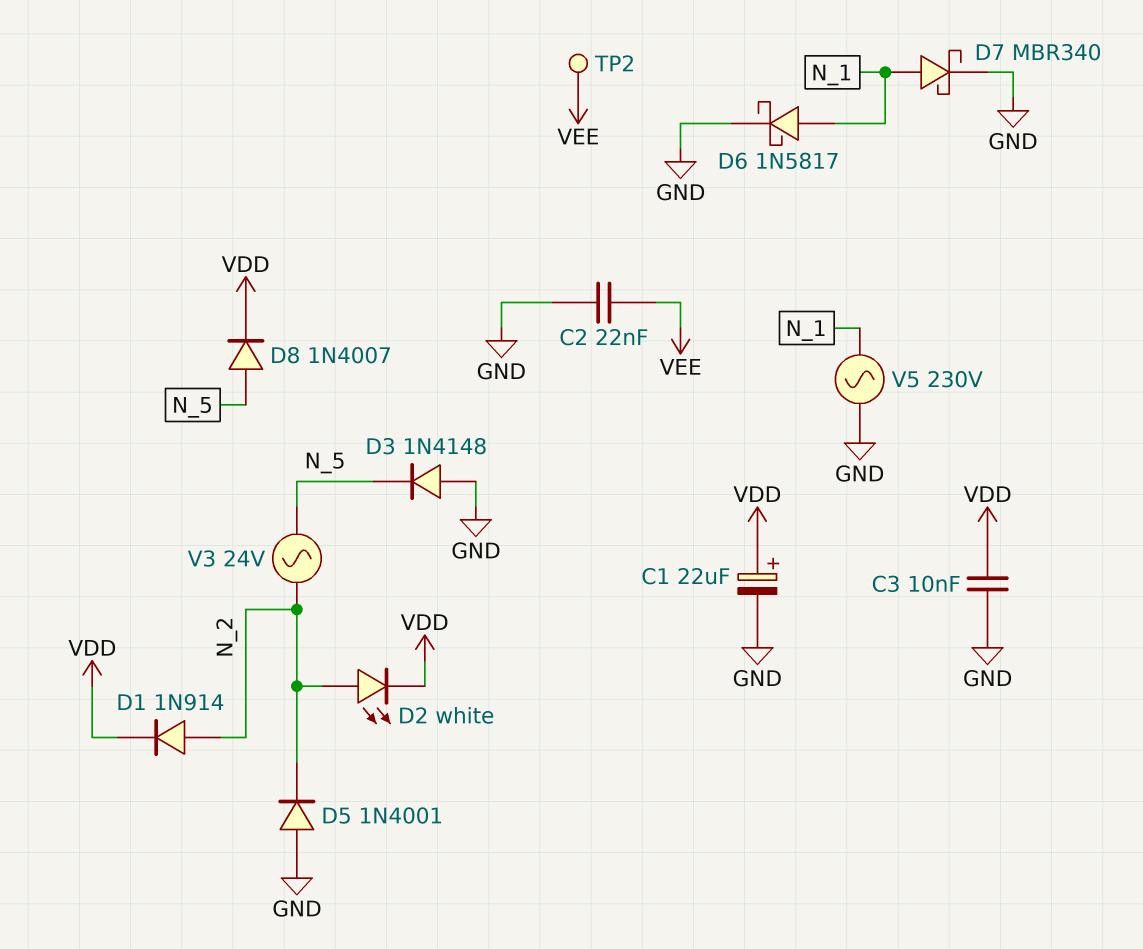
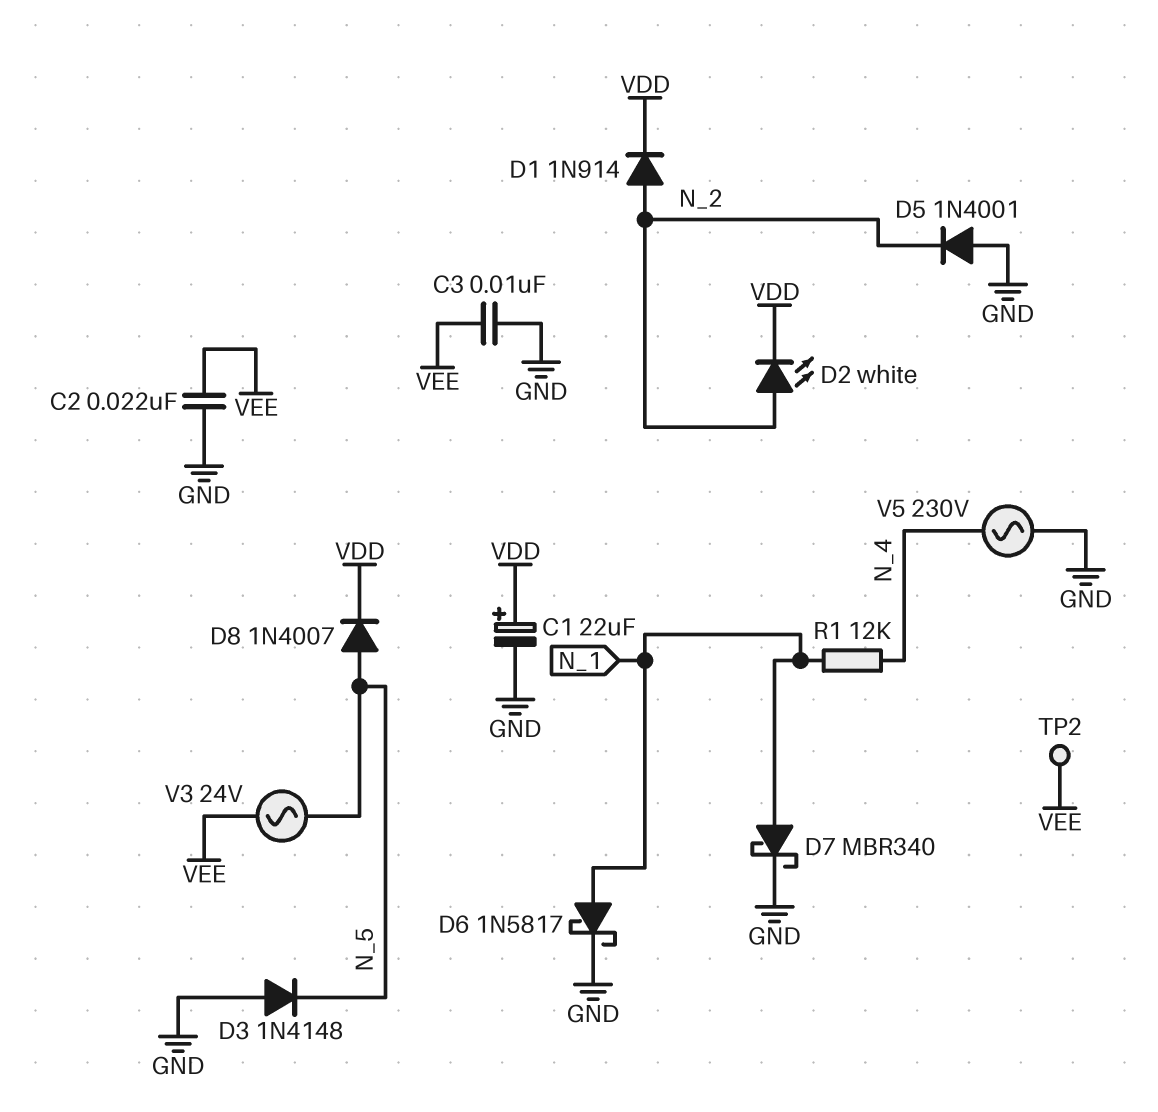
C3: 10nF (GND, VDD) -> 10nF (GND, VEE)
R1: none -> 12k (N_1, N_4)
V3: AC 24V (N_2, N_5) -> AC 24V (N_5, VEE)
V5: AC 230V (GND, N_1) -> AC 230V (GND, N_4)

